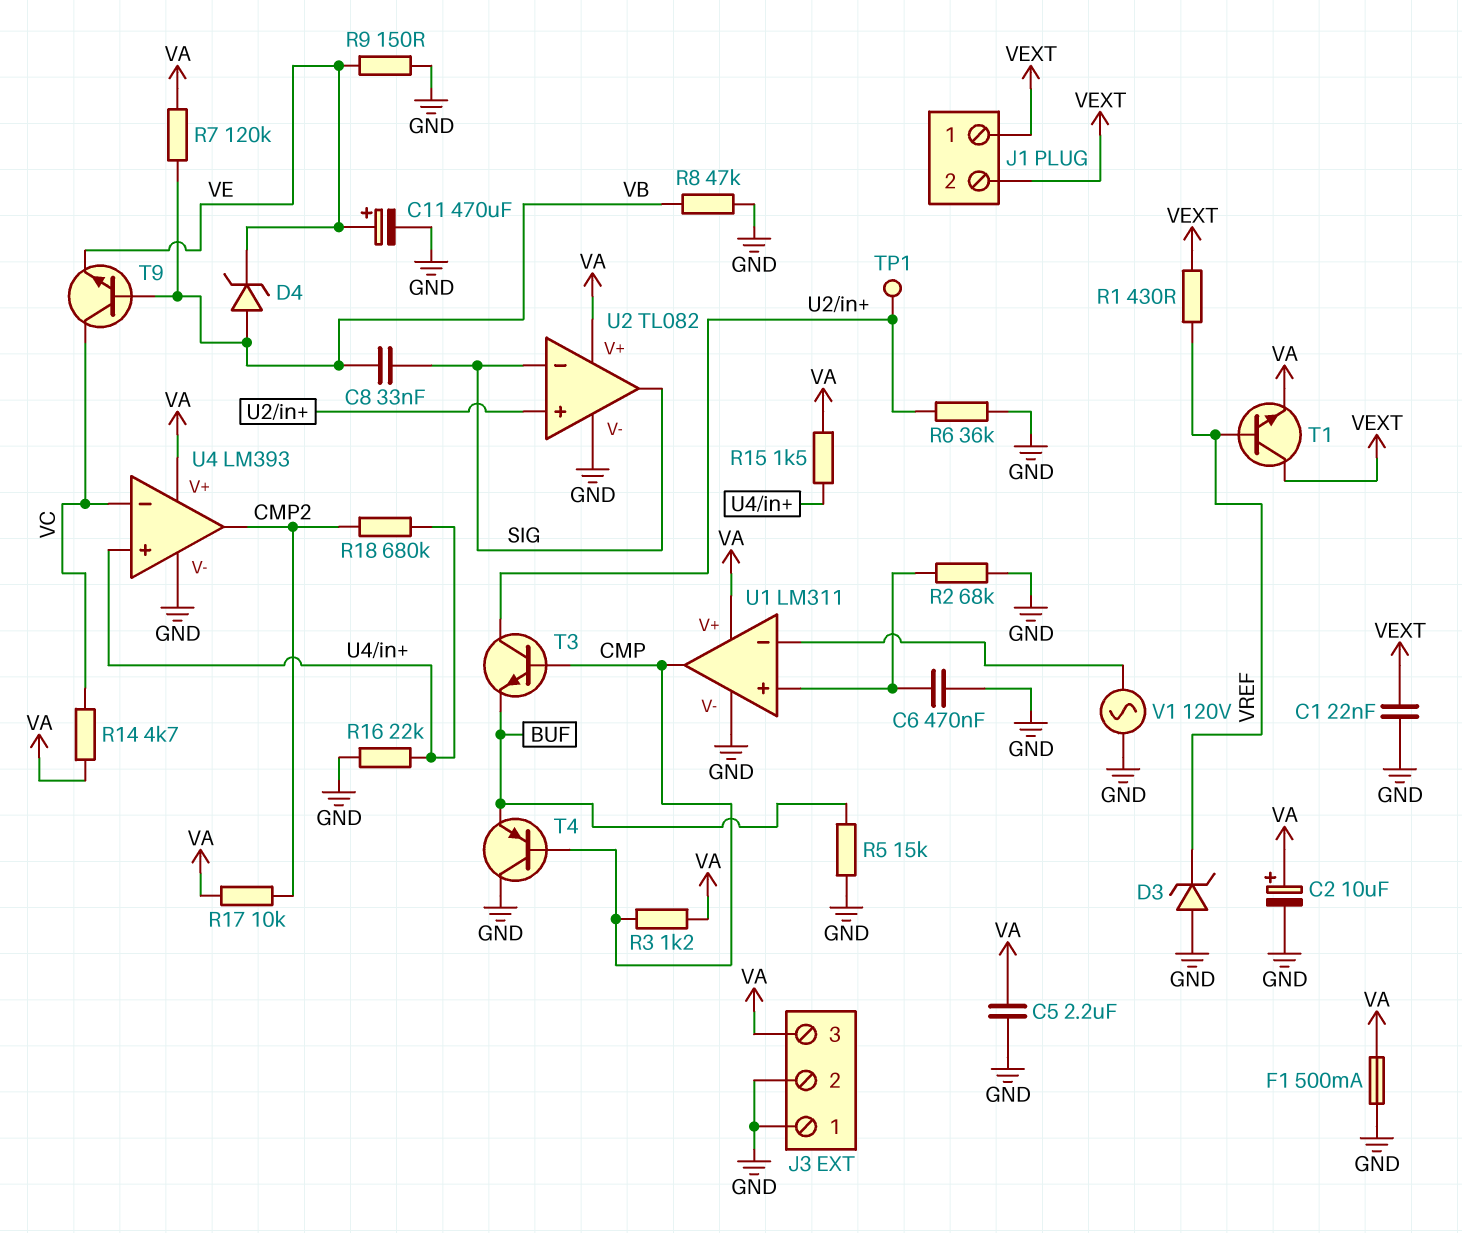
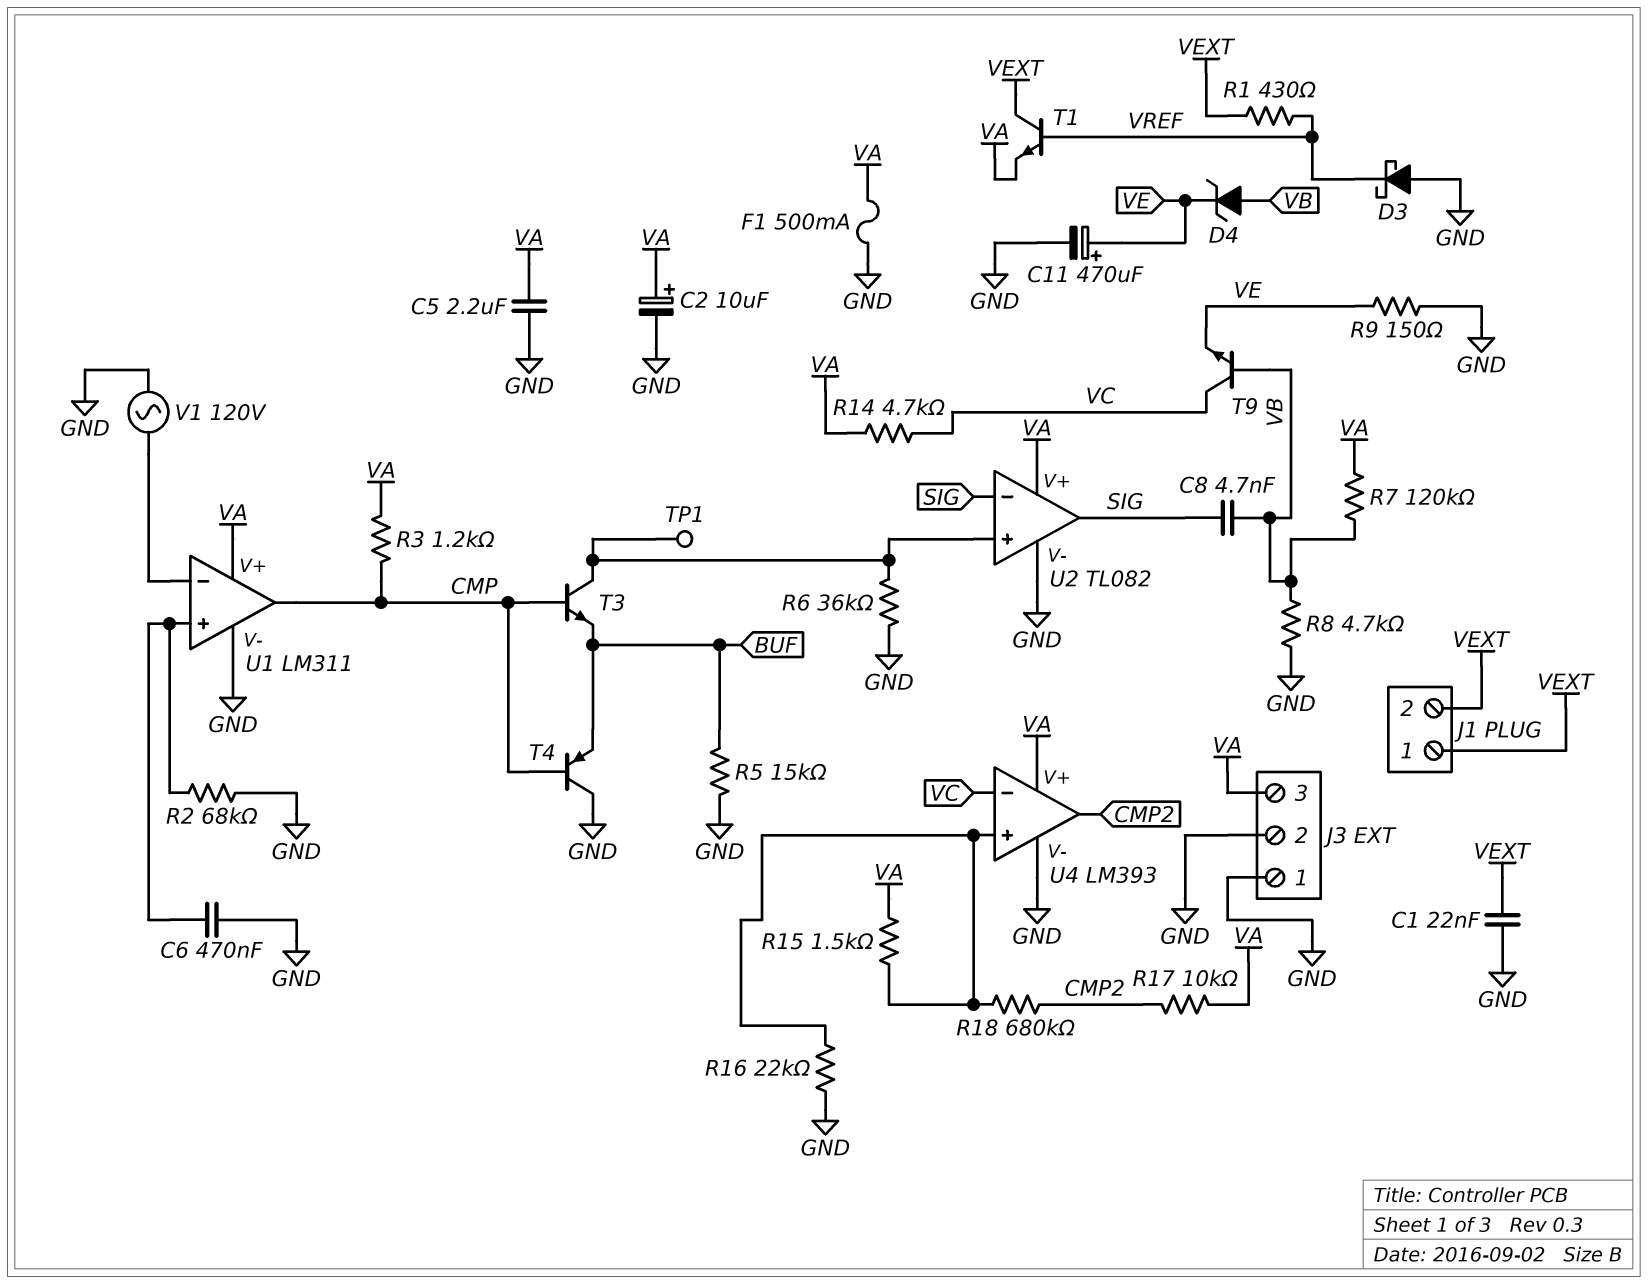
C8: 33nF (SIG, VB) -> 4.7nF (SIG, VB)
D3: zener (A GND, K VREF) -> schottky (A GND, K VREF)
R8: 47k (GND, VB) -> 4.7k (GND, VB)

